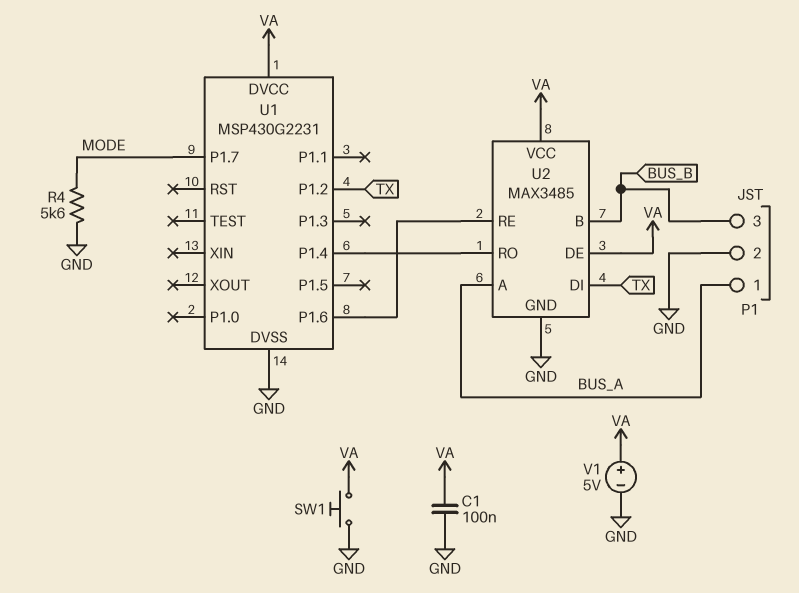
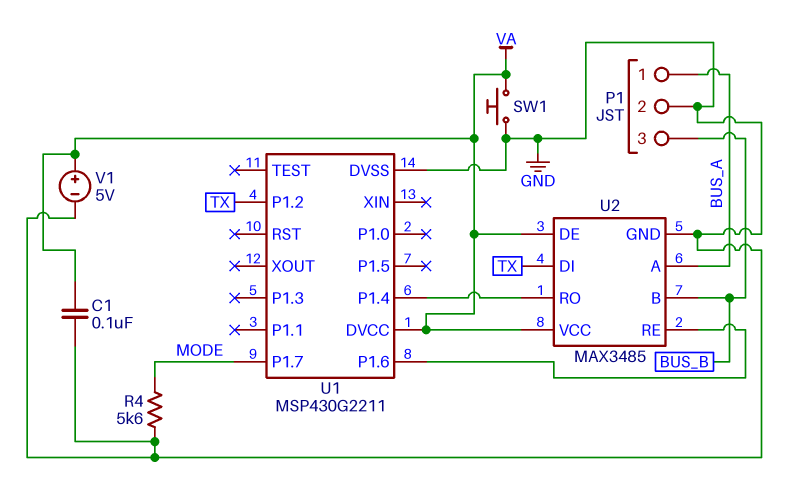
U1: MSP430G2231 -> MSP430G2211

